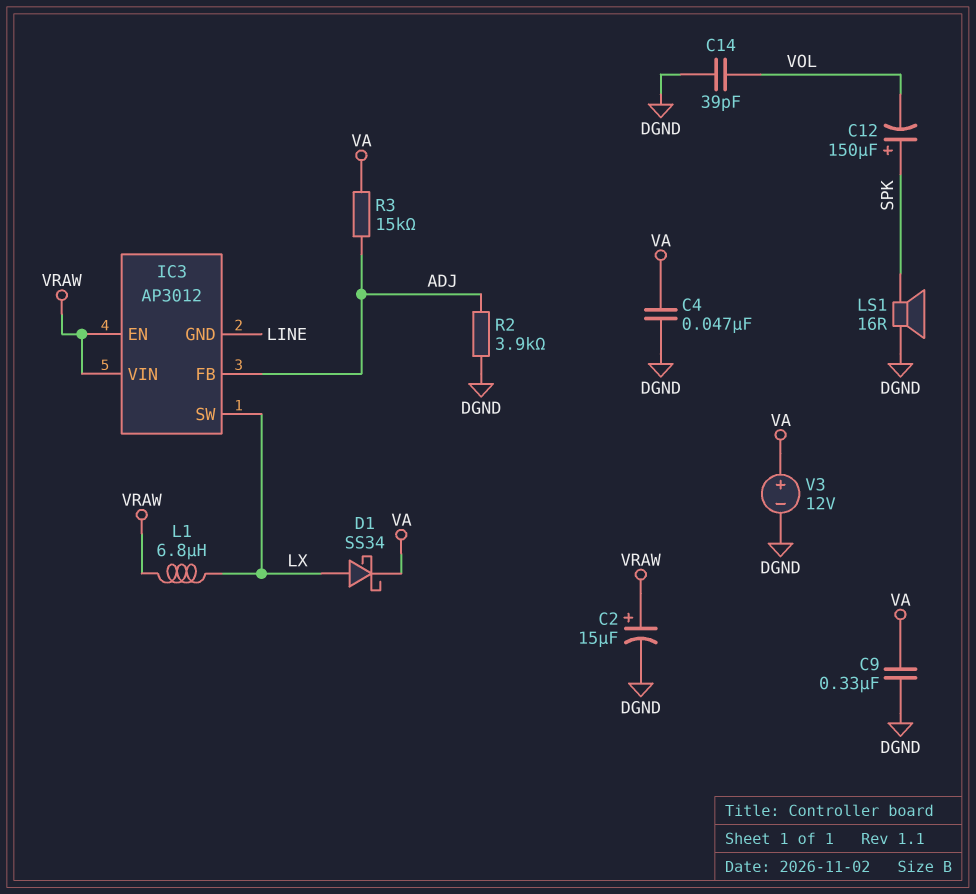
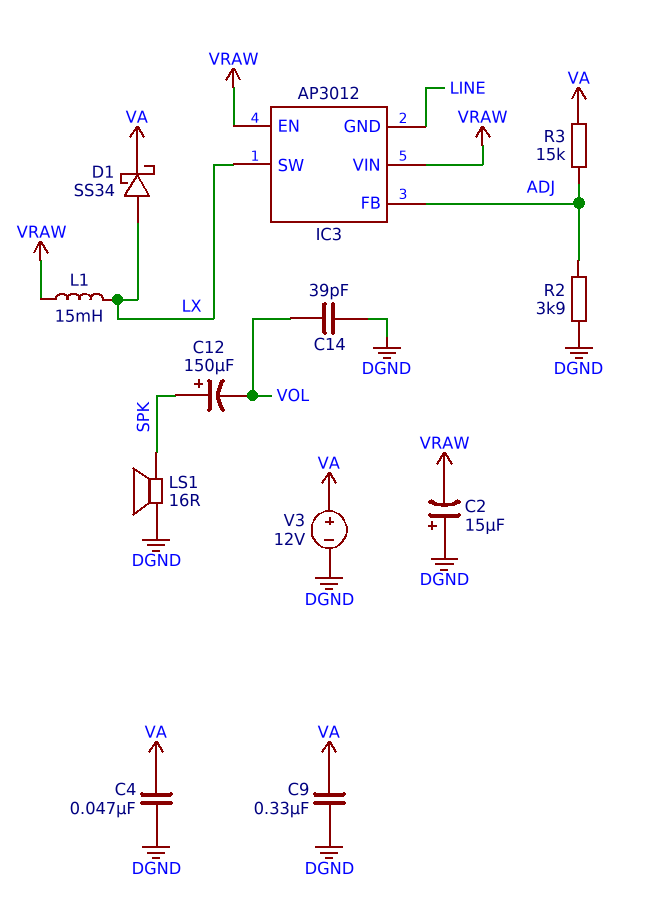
C2: 15uF (plus VRAW, minus DGND) -> 15uF (plus DGND, minus VRAW)
L1: 6.8uH (LX, VRAW) -> 15mH (LX, VRAW)

